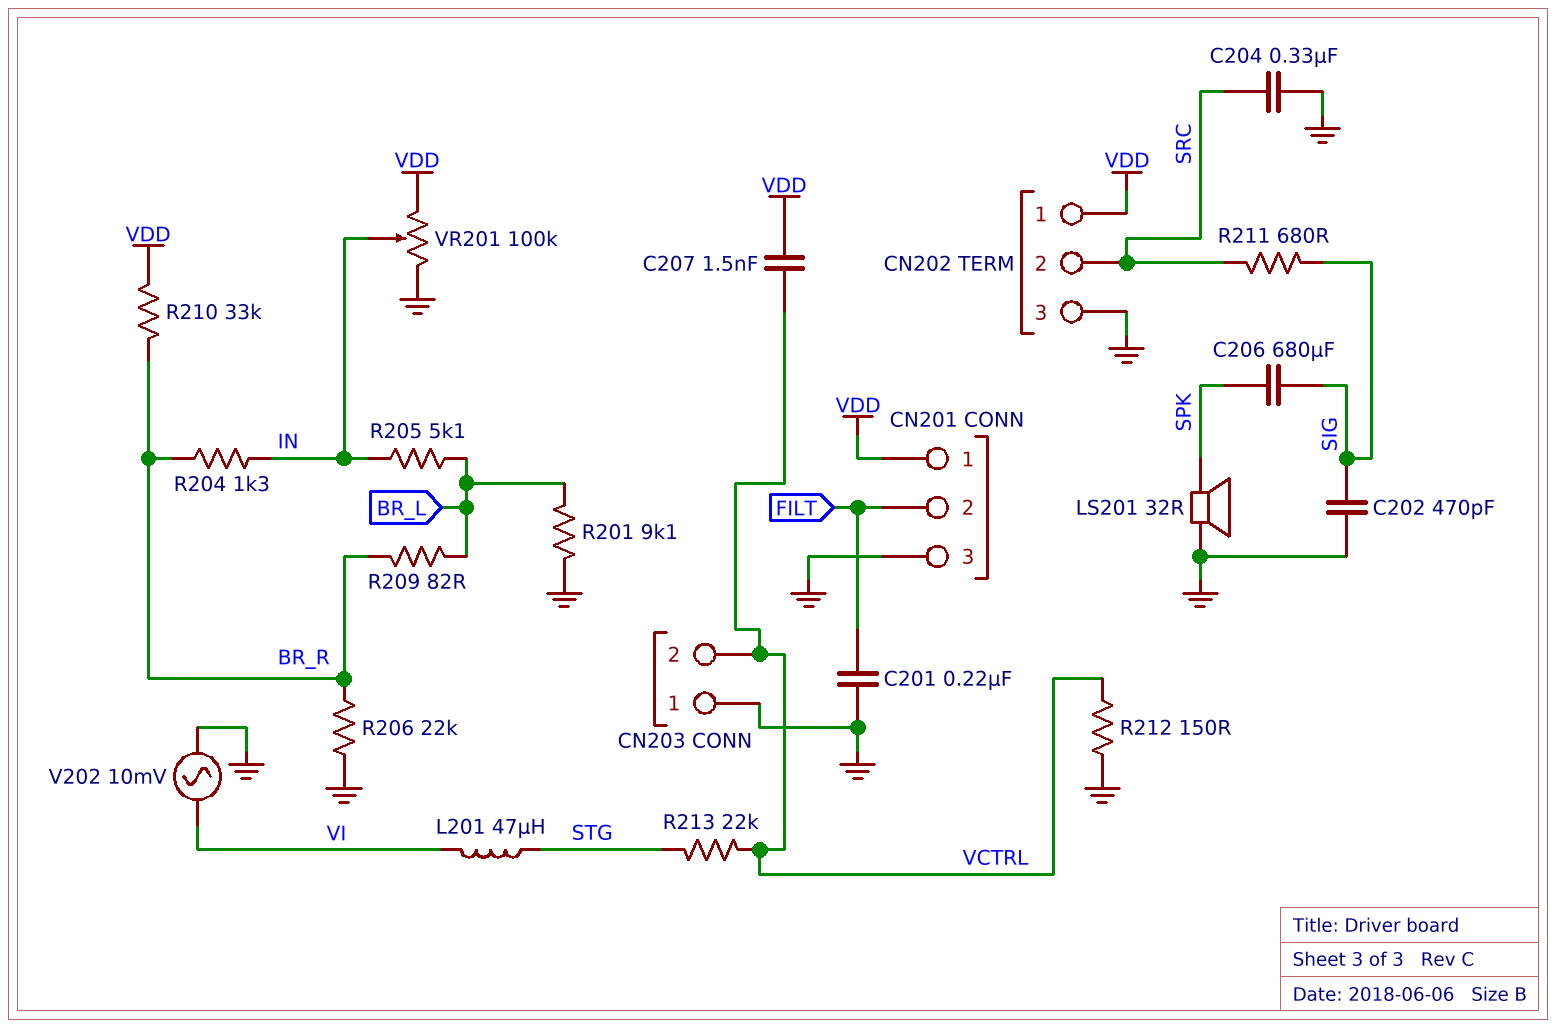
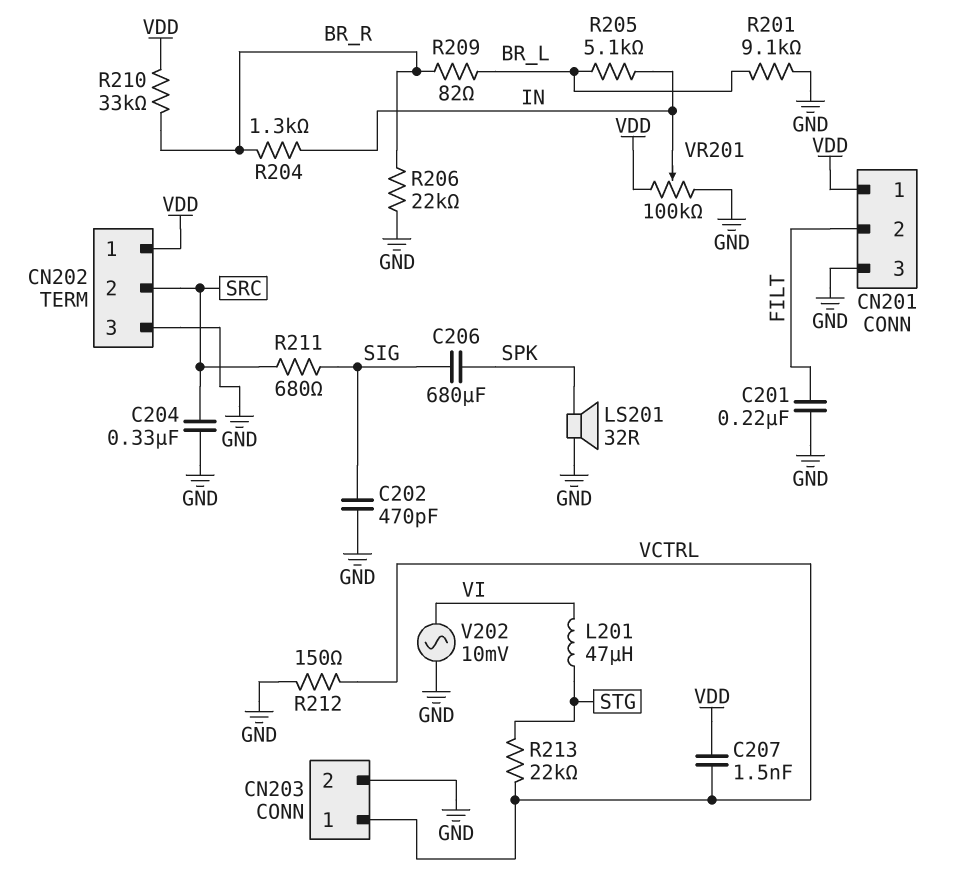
CN203 pin 1: GND -> VCTRL
CN203 pin 2: VCTRL -> GND

